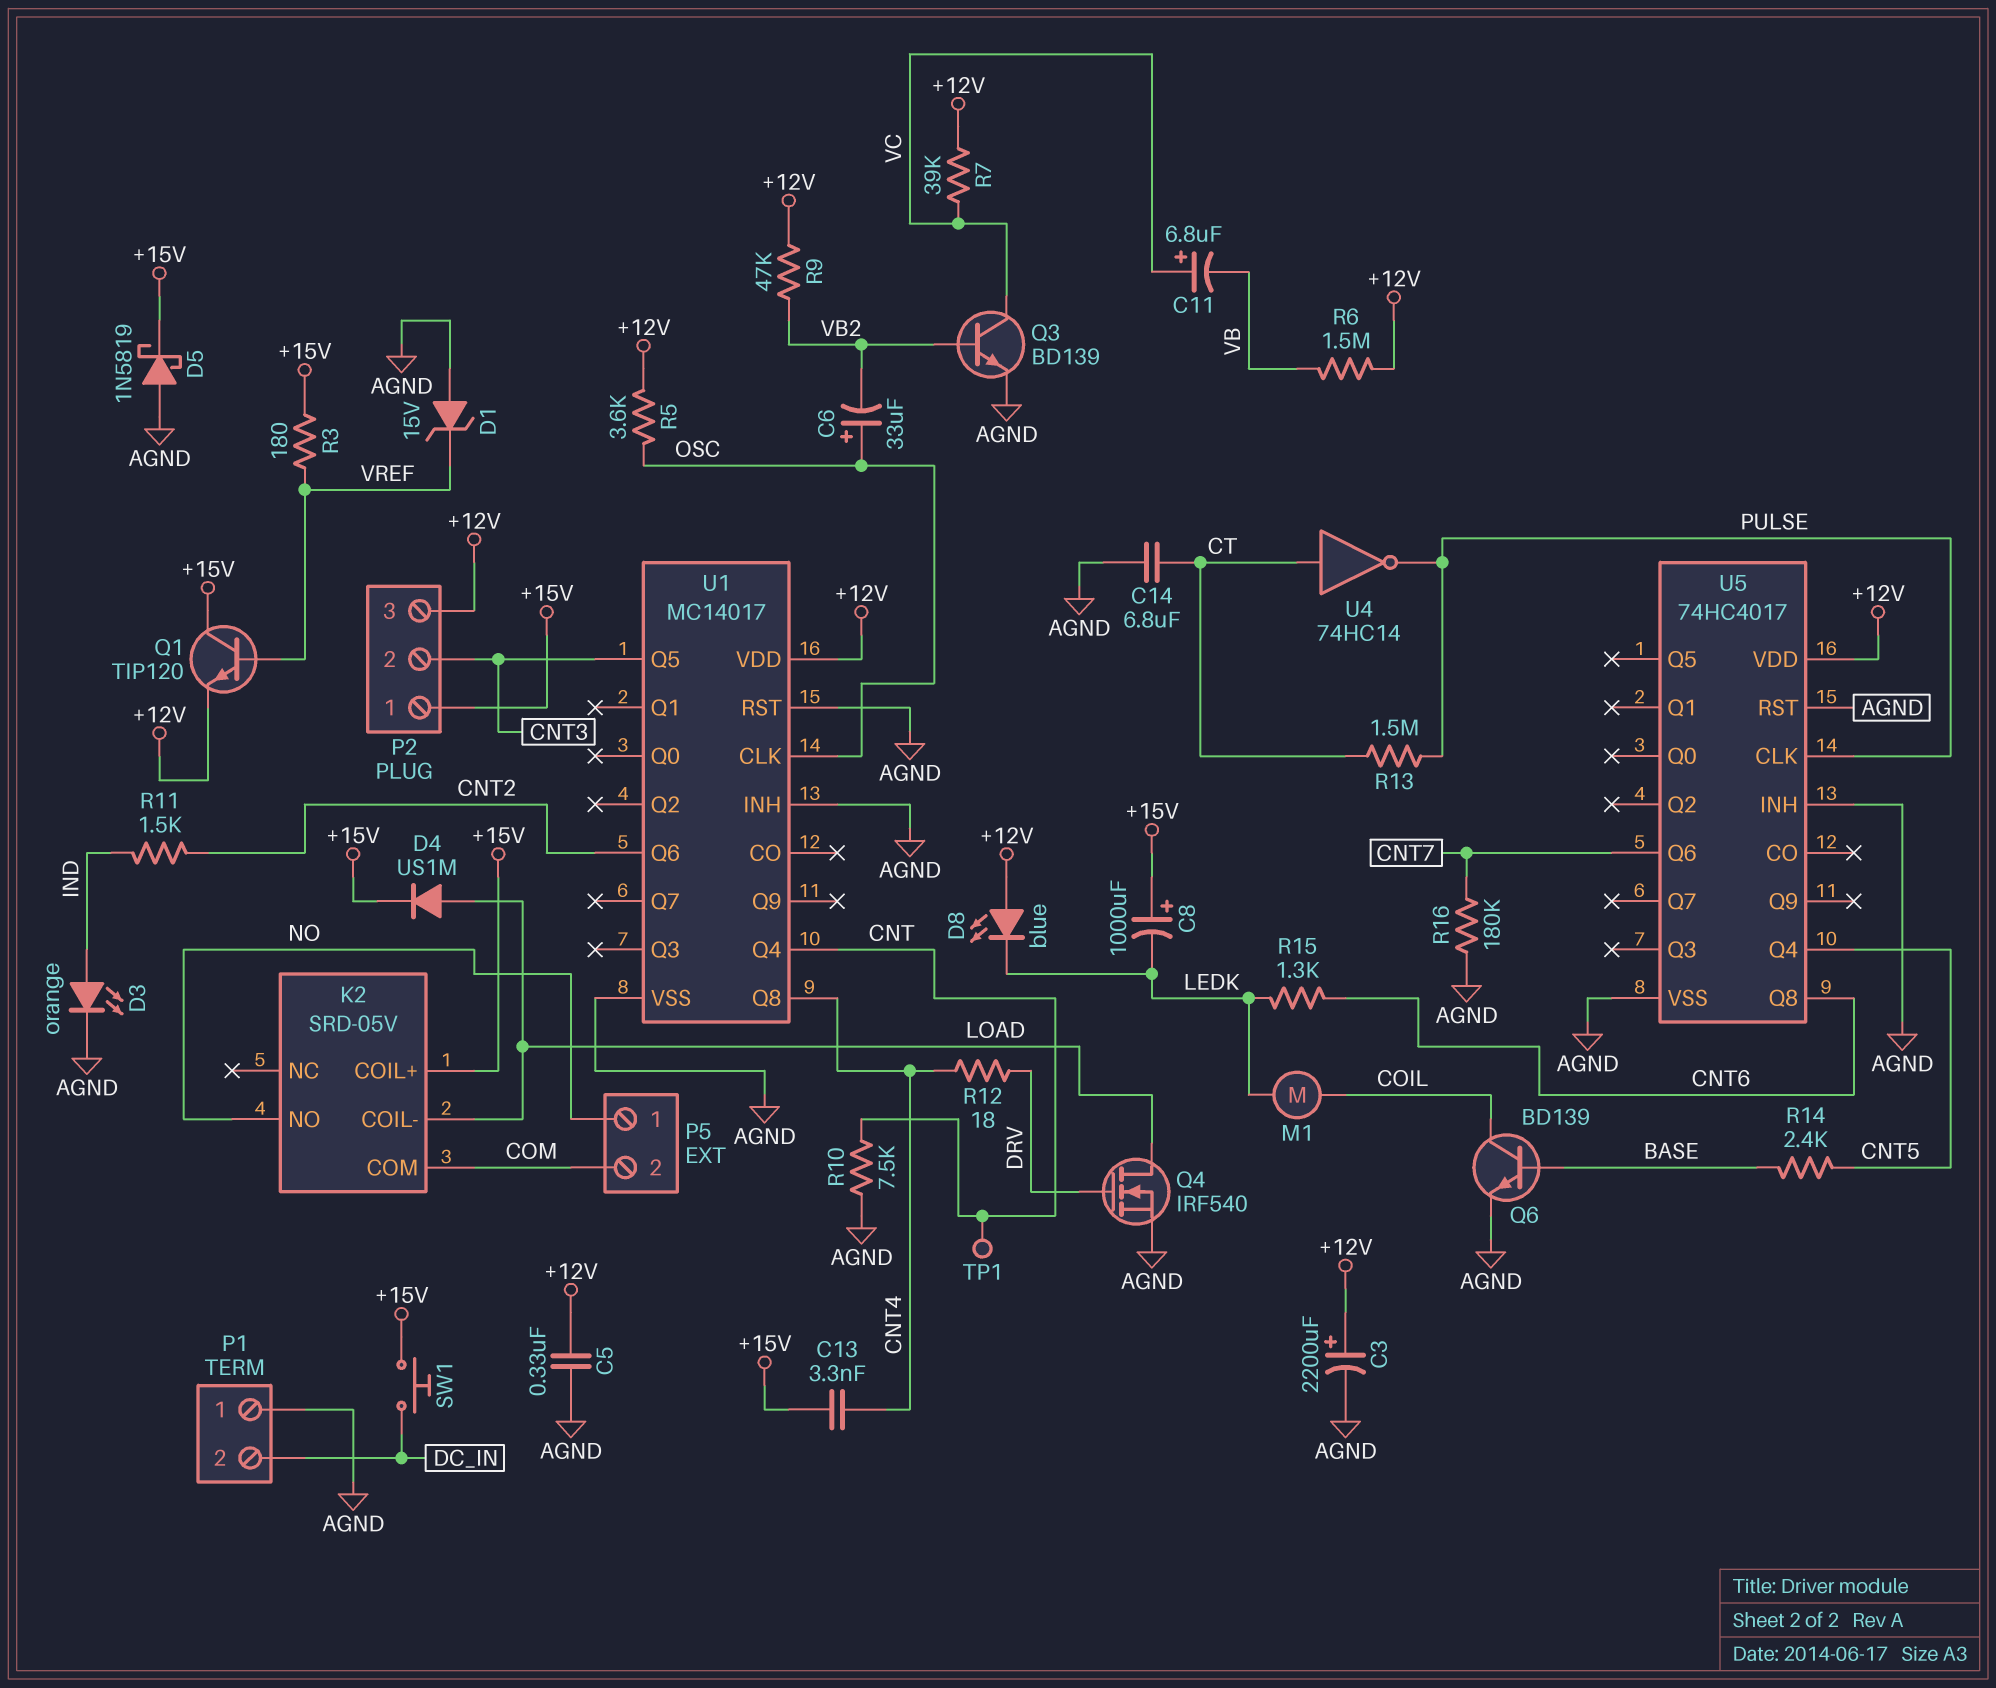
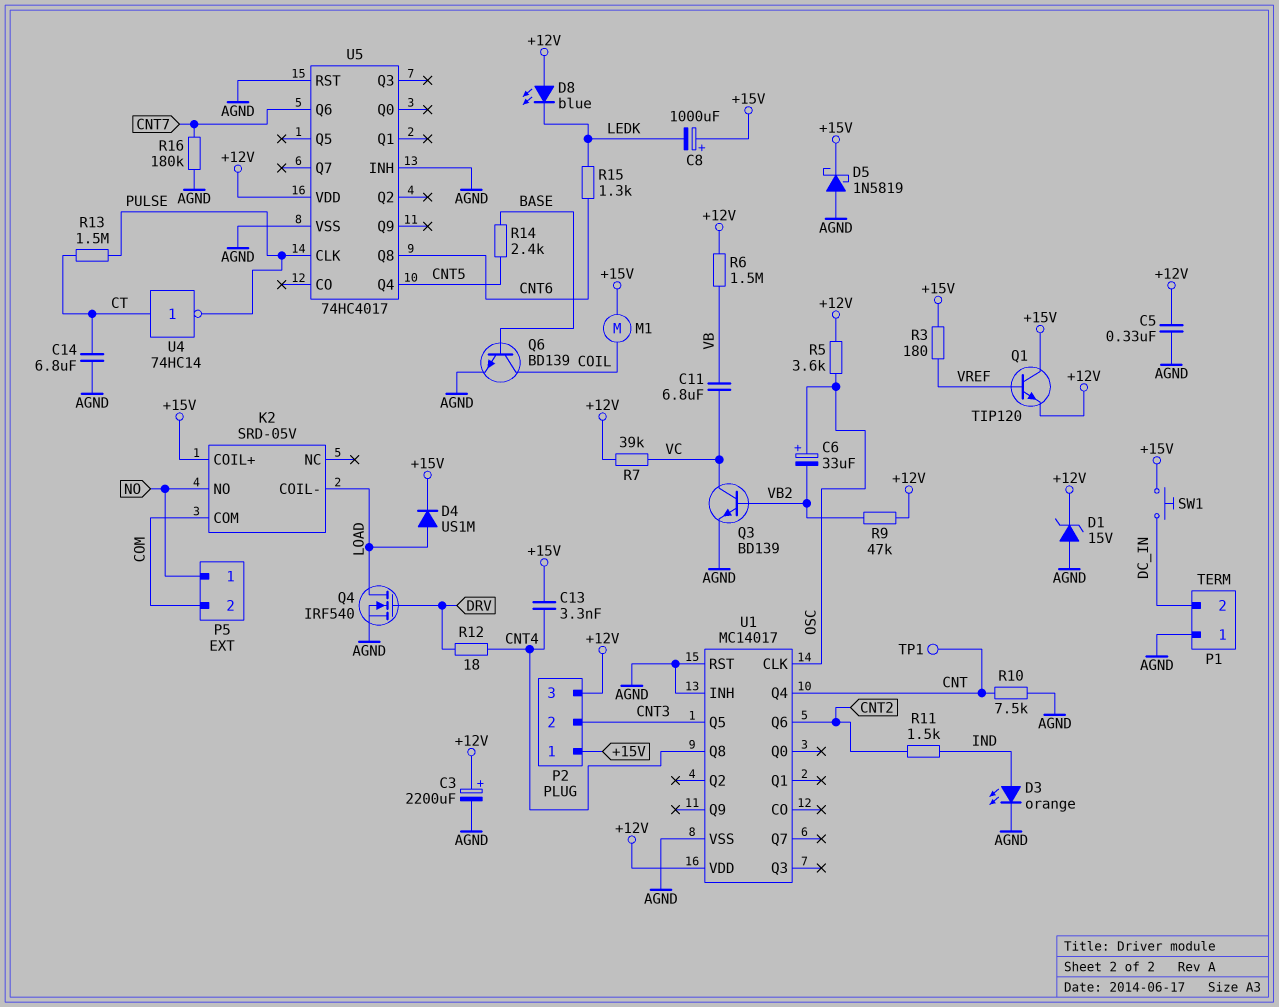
C11: 6.8uF (plus VC, minus VB) -> 6.8uF (VB, VC)
D1: zener 15V (A AGND, K VREF) -> zener 15V (A AGND, K +12V)
M1: motor (COIL, LEDK) -> motor (+15V, COIL)

